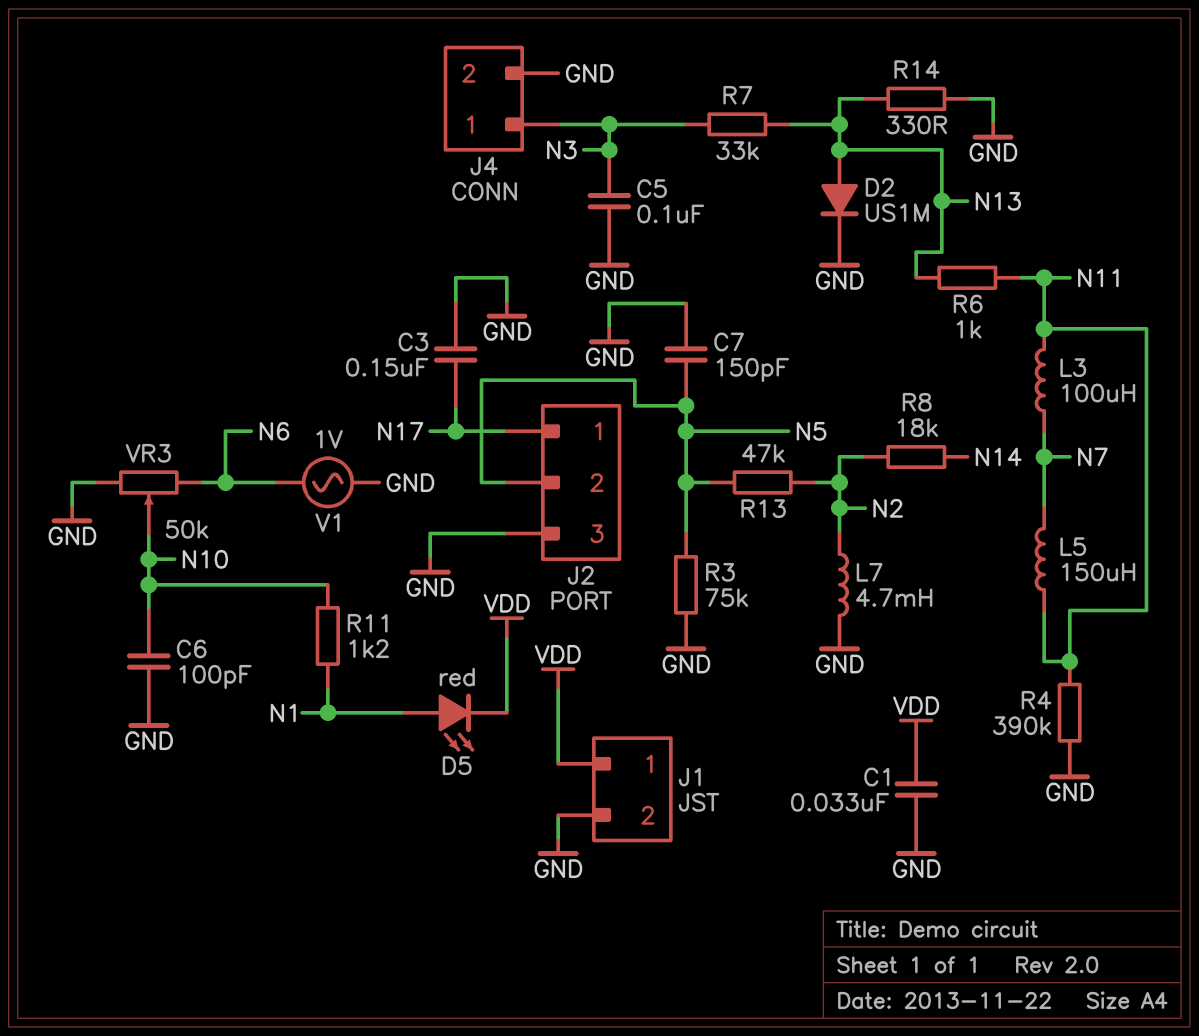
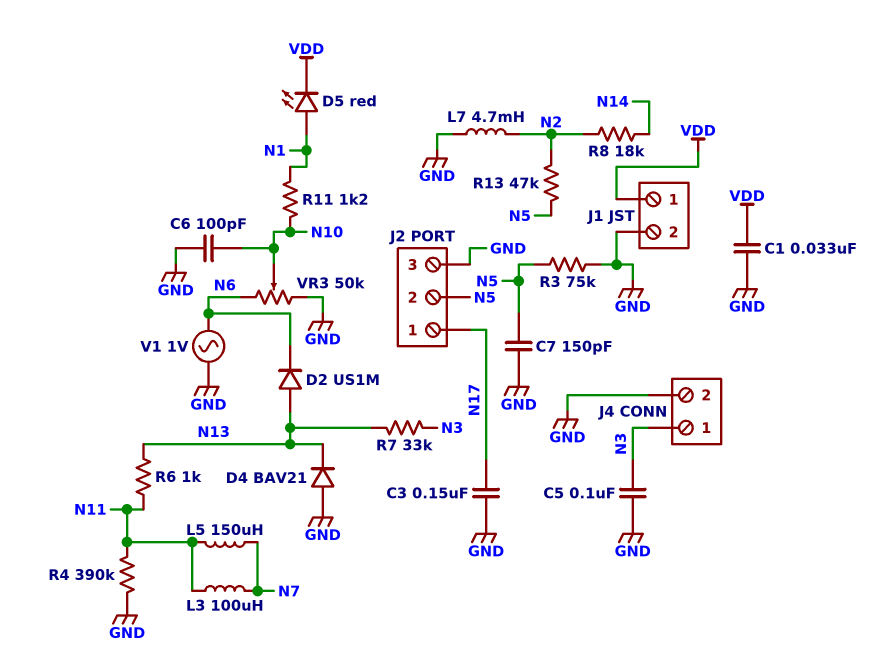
D2: diode US1M (A N13, K GND) -> diode US1M (A N13, K N6)
D4: none -> diode BAV21 (A GND, K N13)
R14: 330 (GND, N13) -> none

